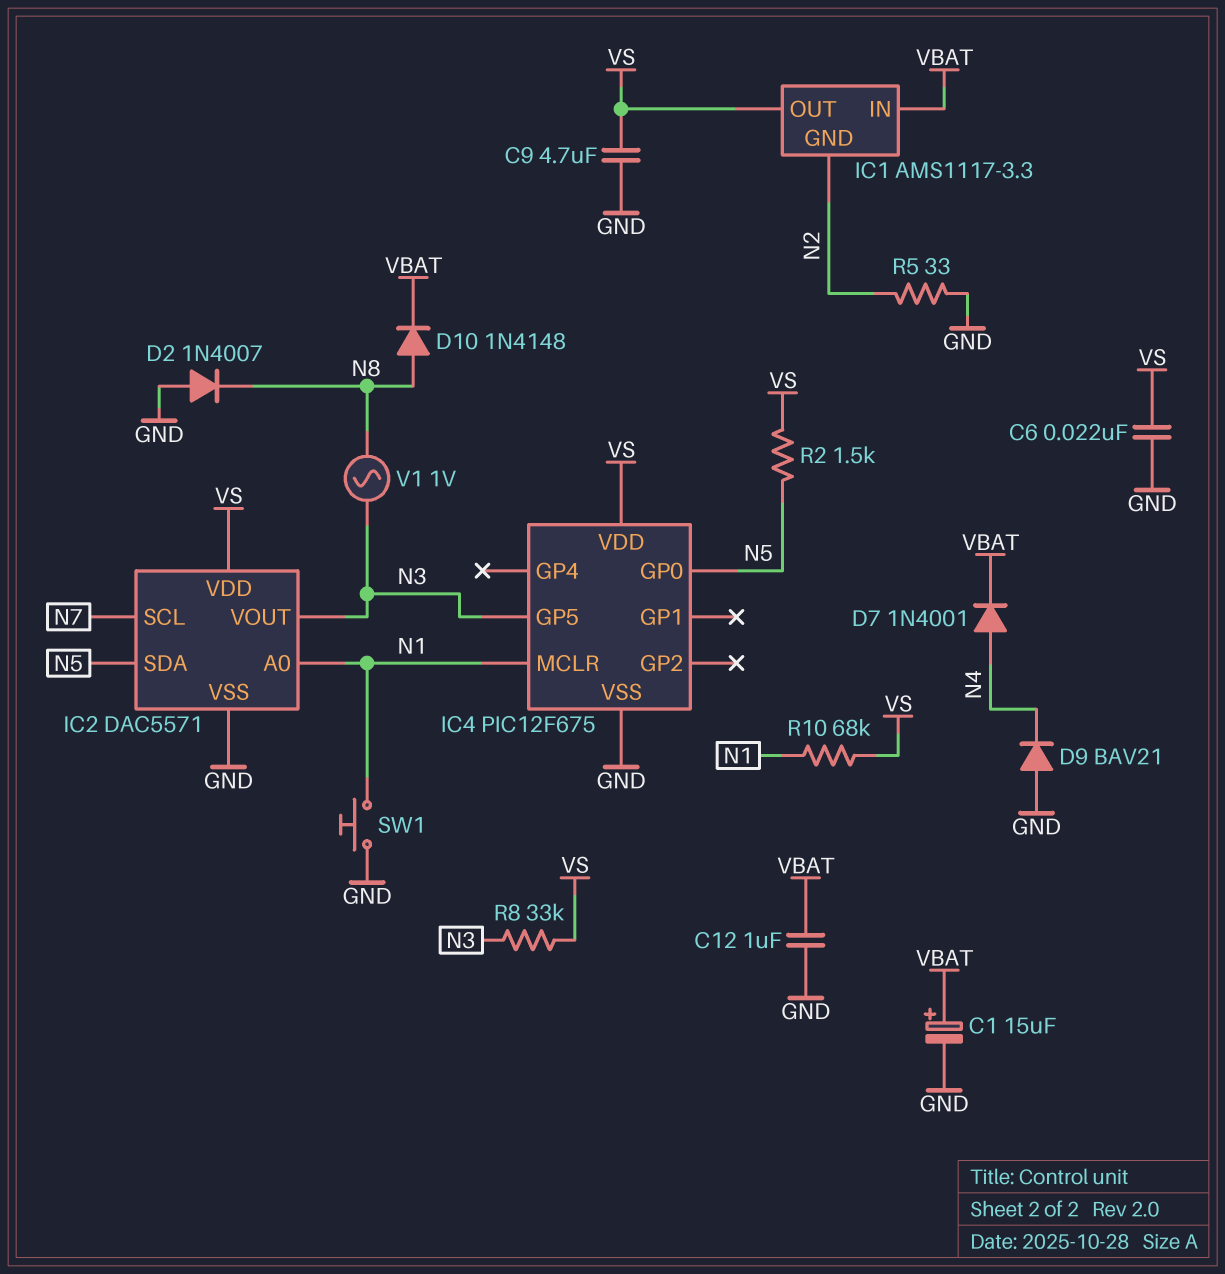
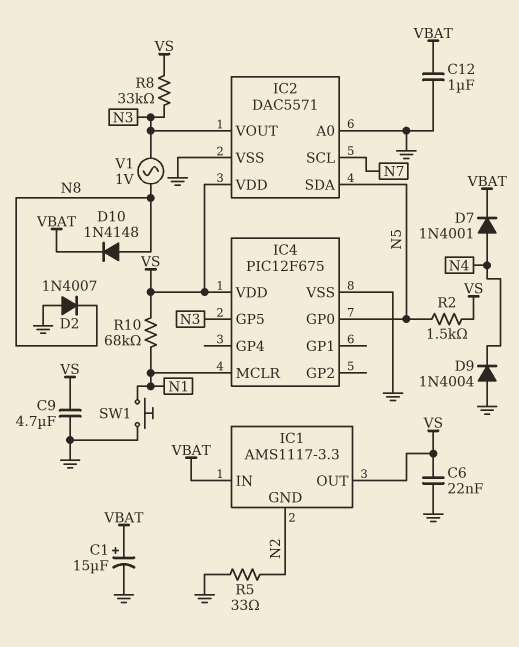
D9: diode BAV21 (A GND, K N4) -> diode 1N4004 (A GND, K N4)
IC2 pin A0: N1 -> GND

